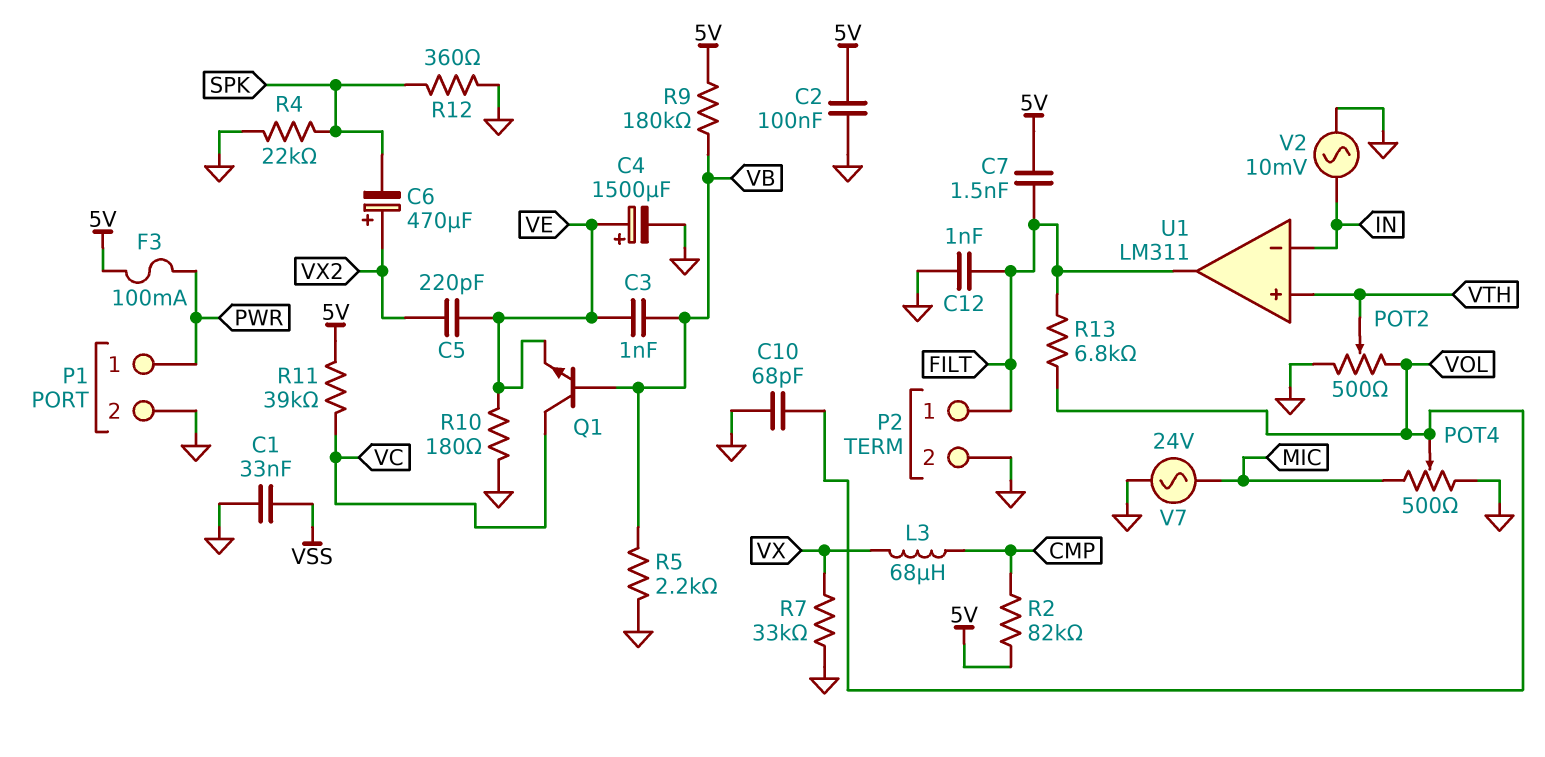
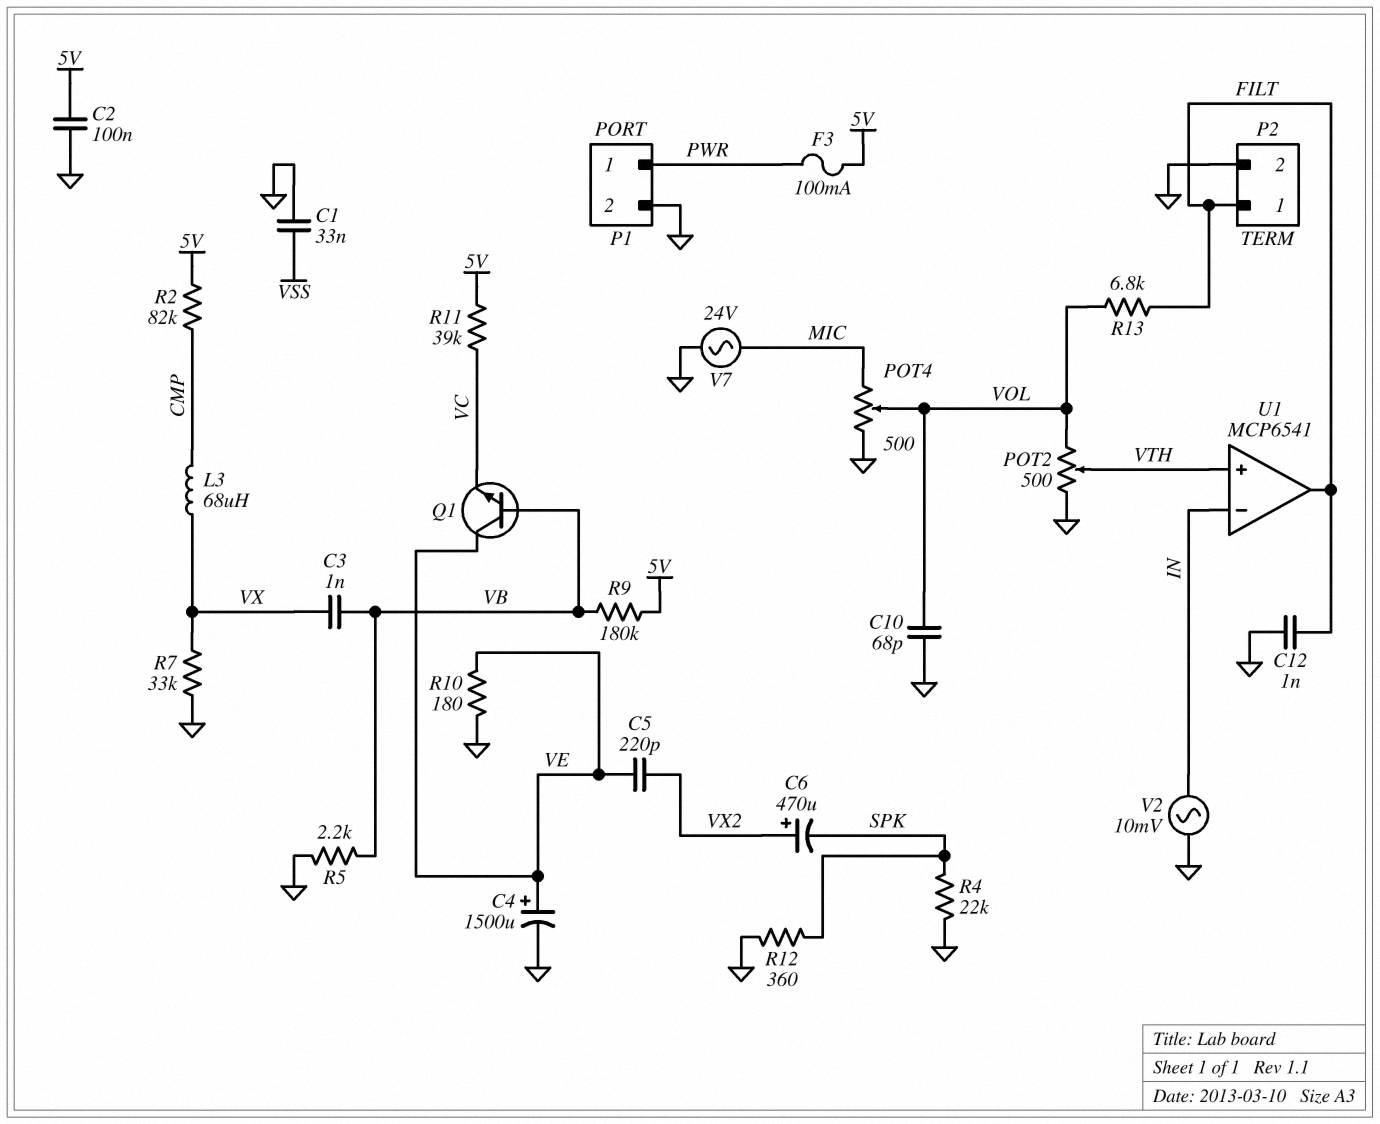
C3: 1nF (VB, VE) -> 1nF (VB, VX)
C7: 1.5nF (5V, FILT) -> none
Q1: NPN (B VB, C VC, E VE) -> NPN (B VB, C VE, E VC)
U1: LM311 -> MCP6541

